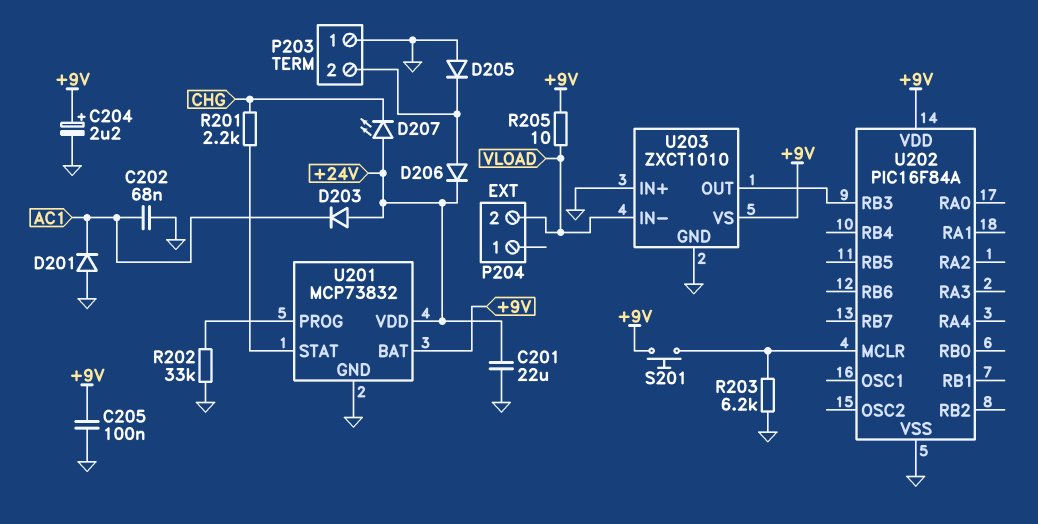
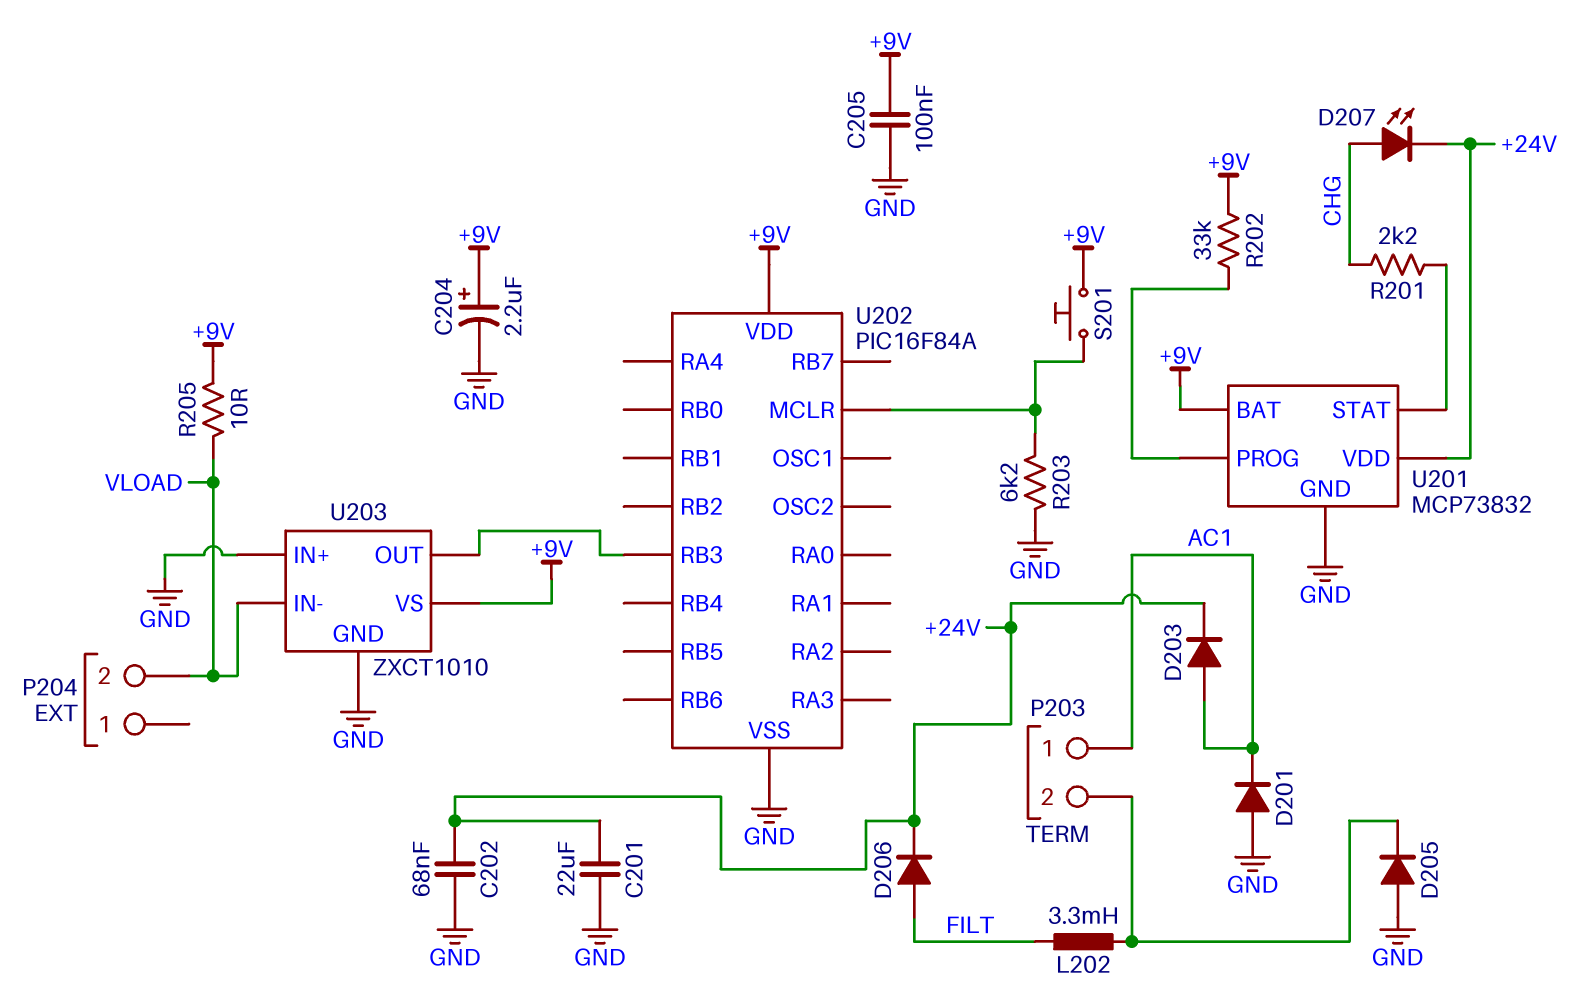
C202: 68nF (AC1, GND) -> 68nF (+24V, GND)
D203: diode (A +24V, K AC1) -> diode (A AC1, K +24V)
D206: diode (A P203/2, K +24V) -> diode (A FILT, K +24V)
D207: LED (A +24V, K CHG) -> LED (A CHG, K +24V)
L202: none -> 3.3mH (FILT, P203/2)
P203 pin 1: GND -> AC1
R202: 33k (GND, U201/PROG) -> 33k (+9V, U201/PROG)

